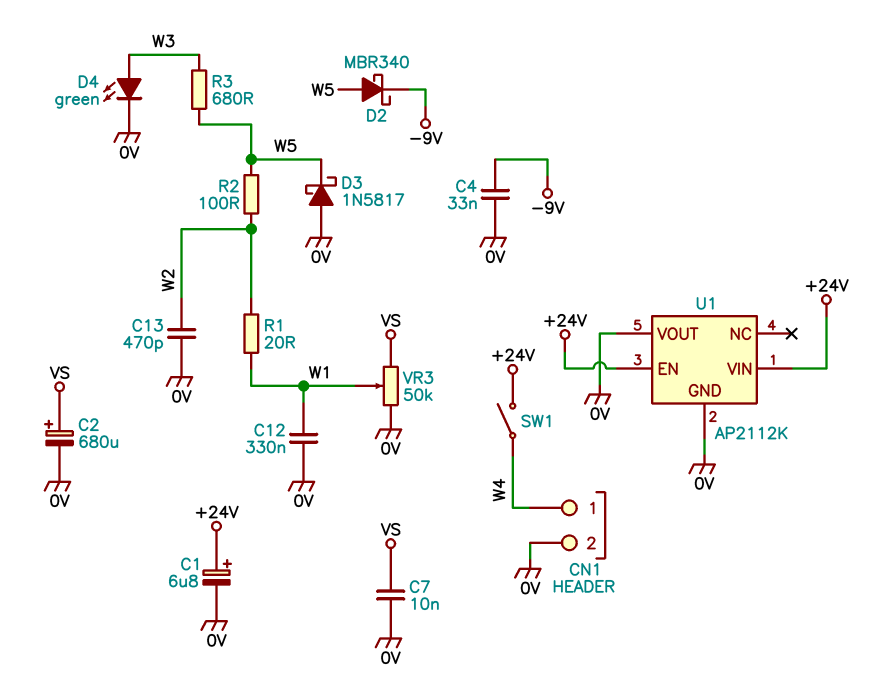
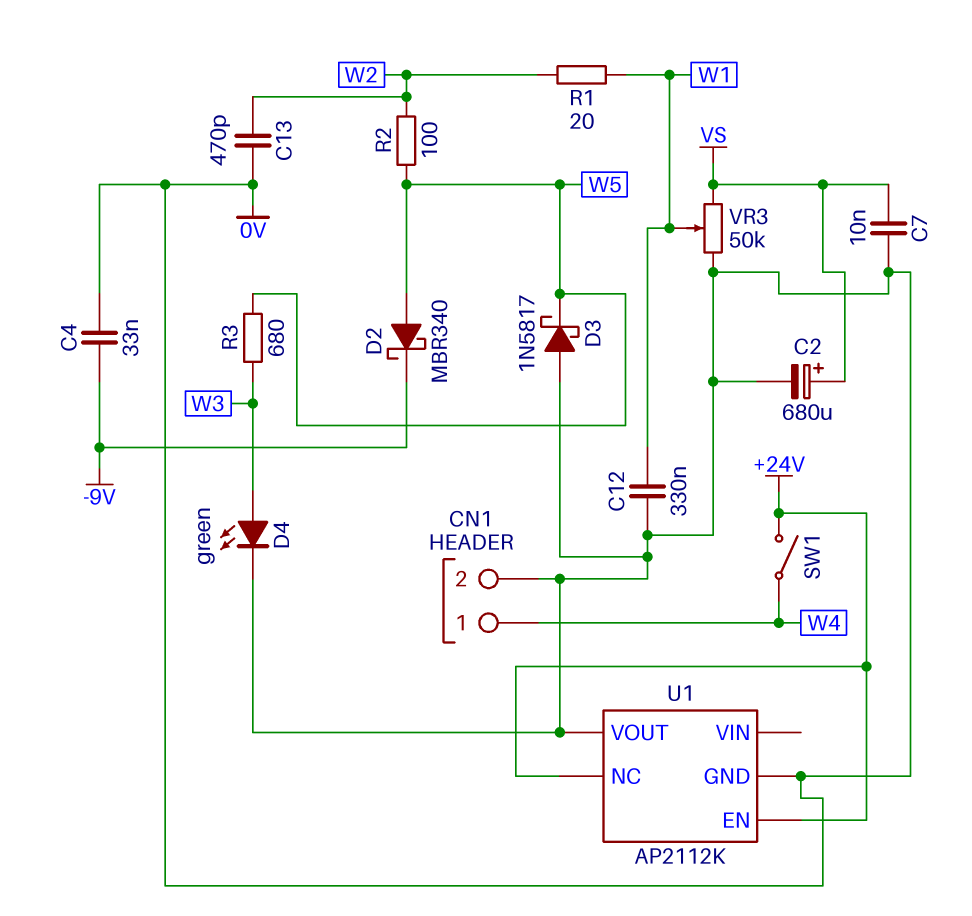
C1: 6.8uF (plus +24V, minus 0V) -> none
U1 pin NC: none -> +24V
U1 pin VIN: +24V -> none

